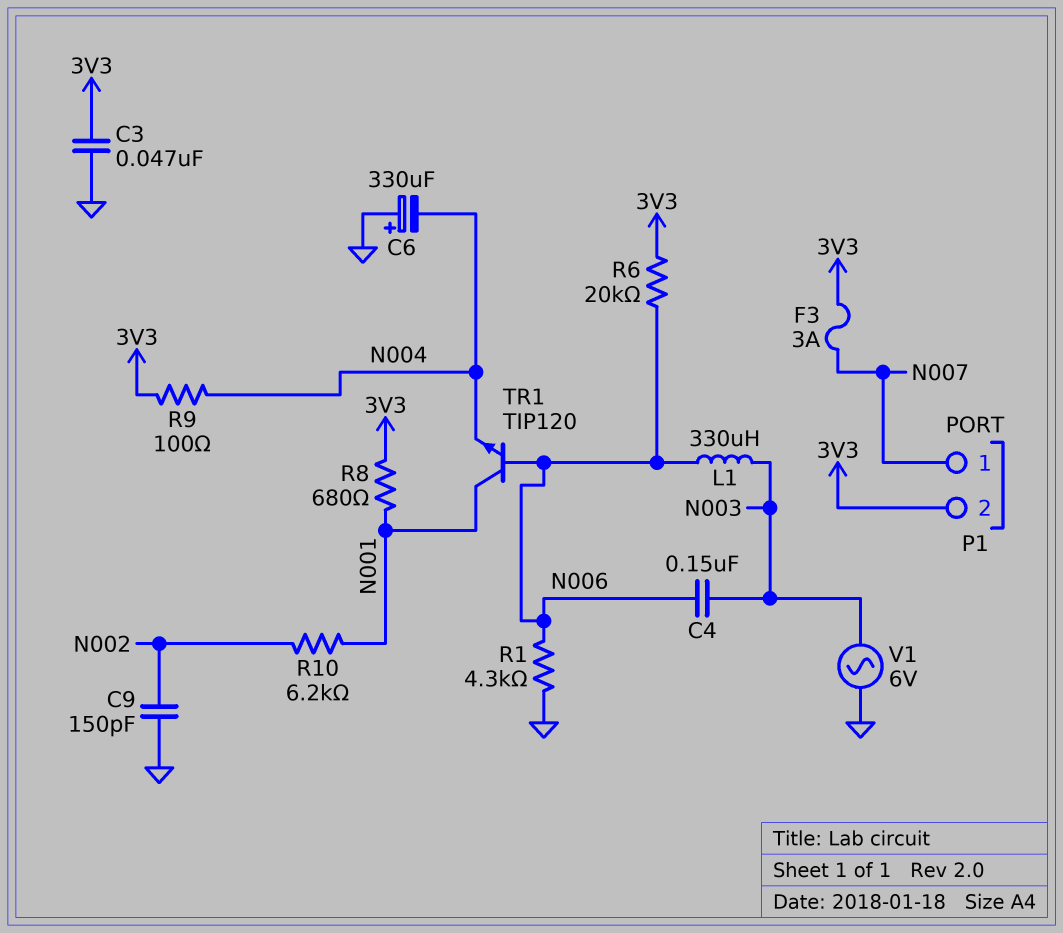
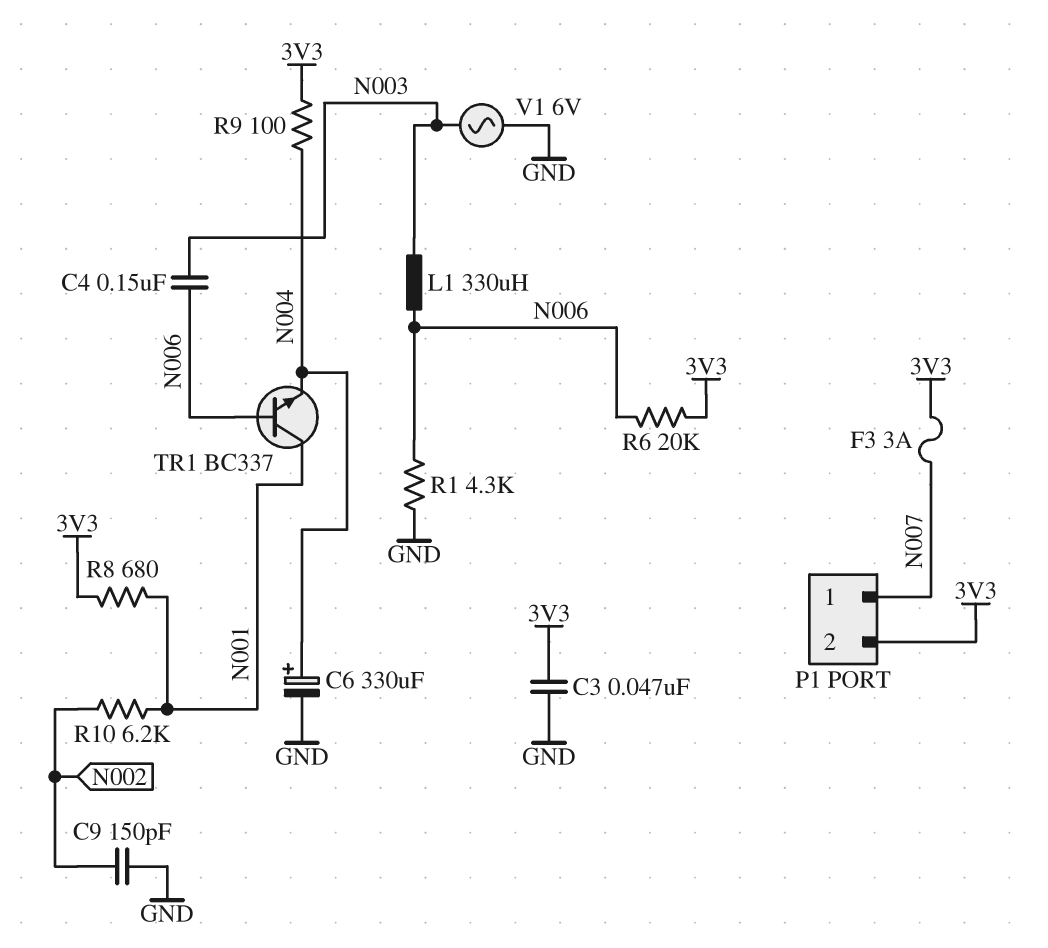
C6: 330uF (plus GND, minus N004) -> 330uF (plus N004, minus GND)
TR1: NPN TIP120 (B N006, C N001, E N004) -> NPN BC337 (B N006, C N001, E N004)

